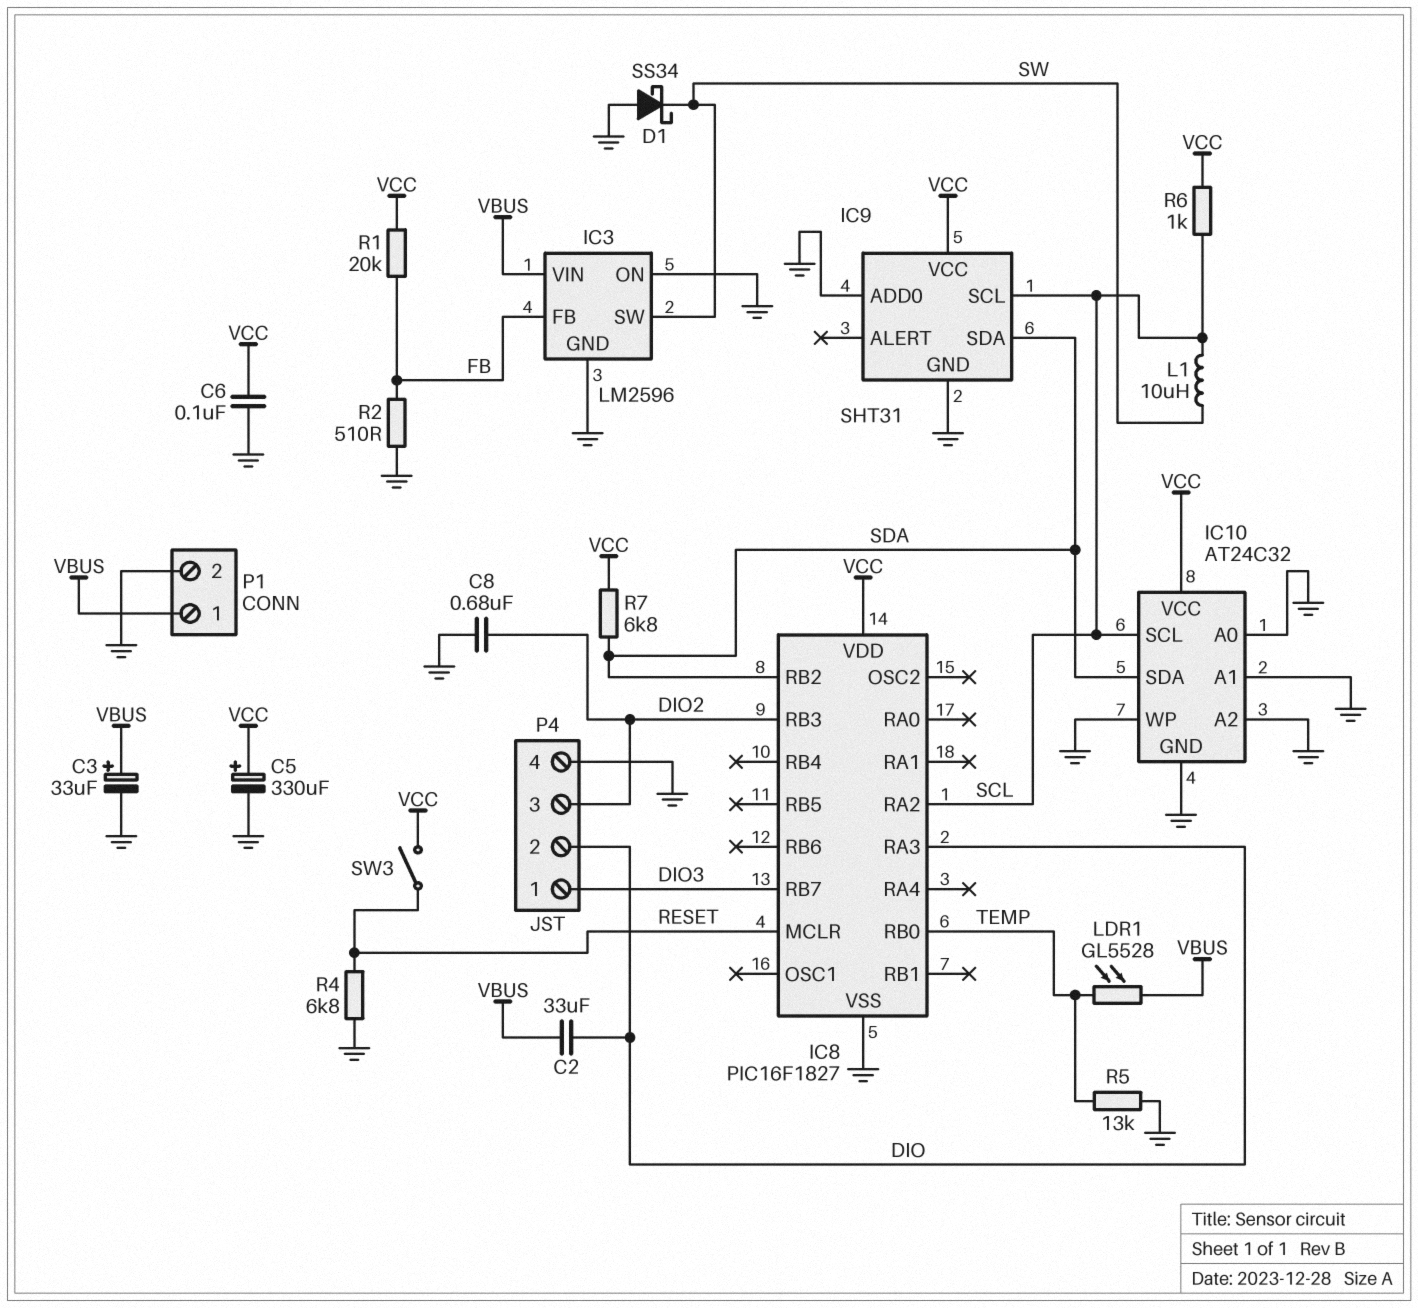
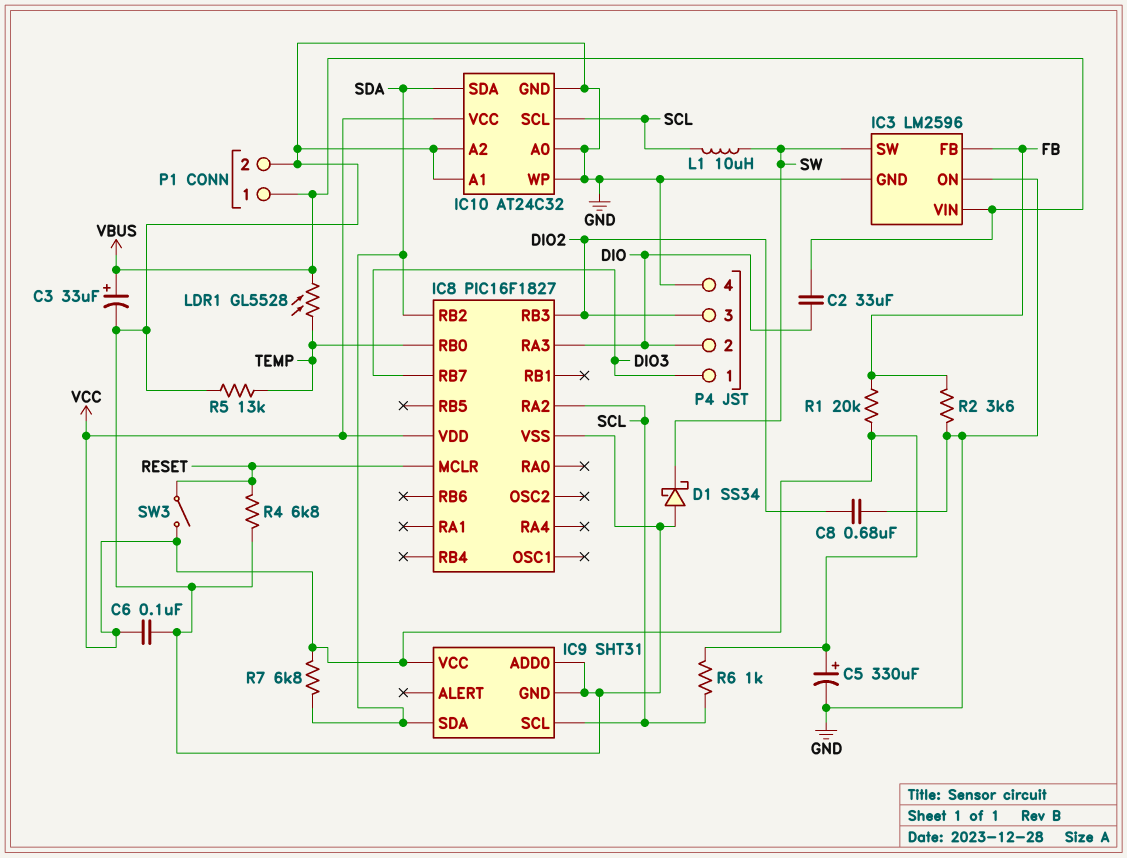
R2: 510 (FB, GND) -> 3.6k (FB, GND)

